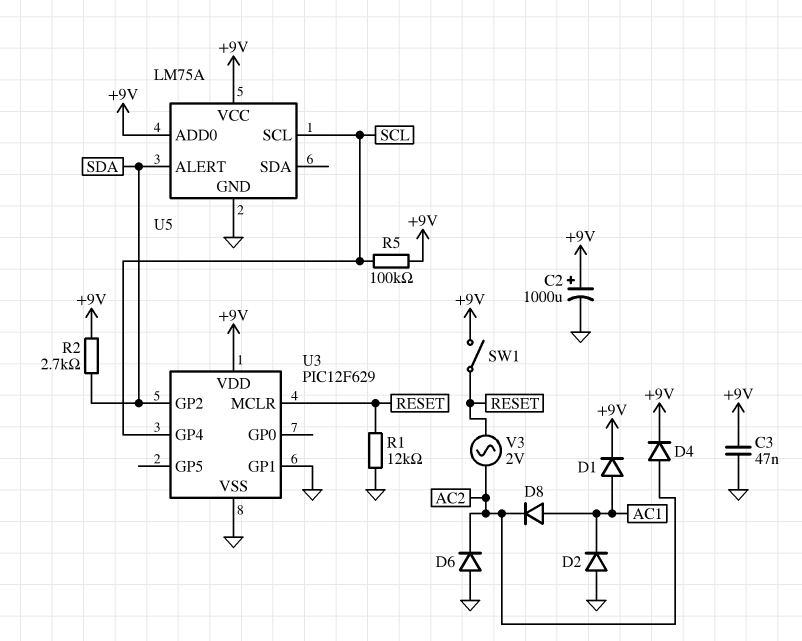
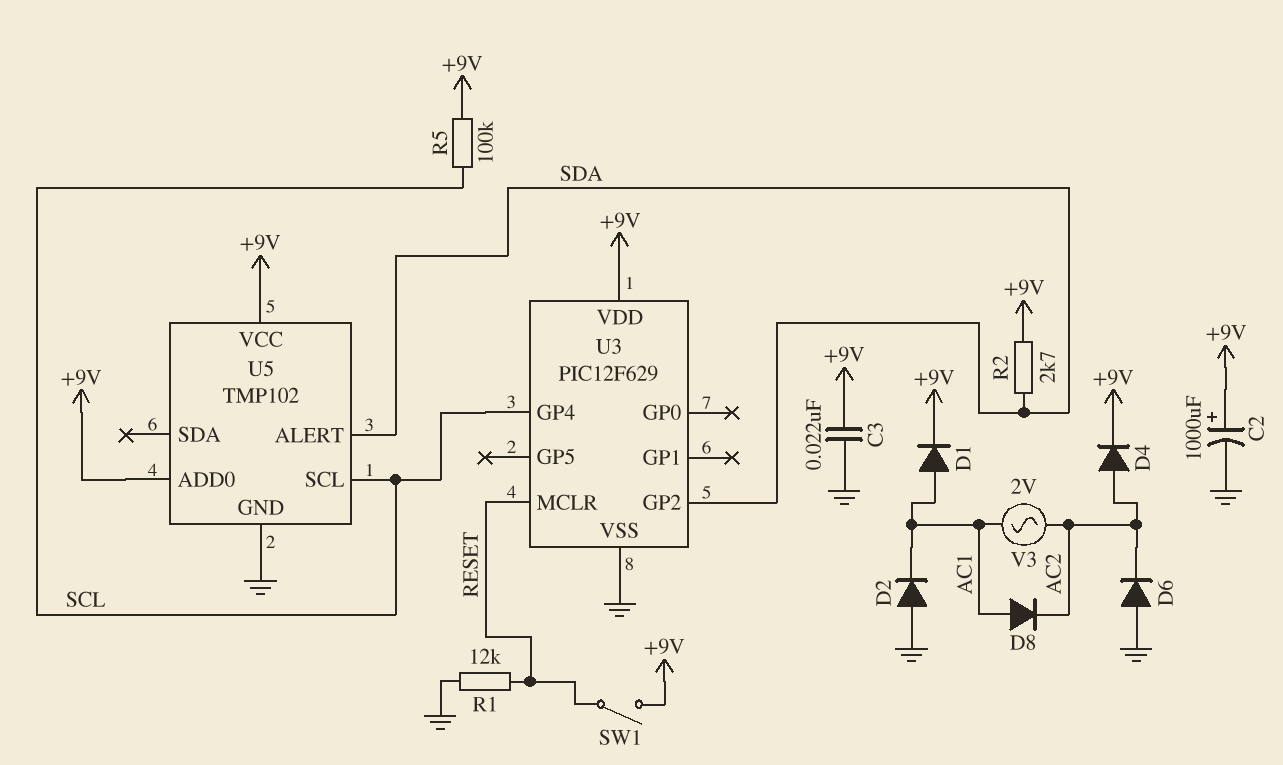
C3: 47nF (+9V, GND) -> 22nF (+9V, GND)
U3 pin GP1: GND -> none
U5: LM75A -> TMP102
V3: AC 2V (AC2, RESET) -> AC 2V (AC1, AC2)

